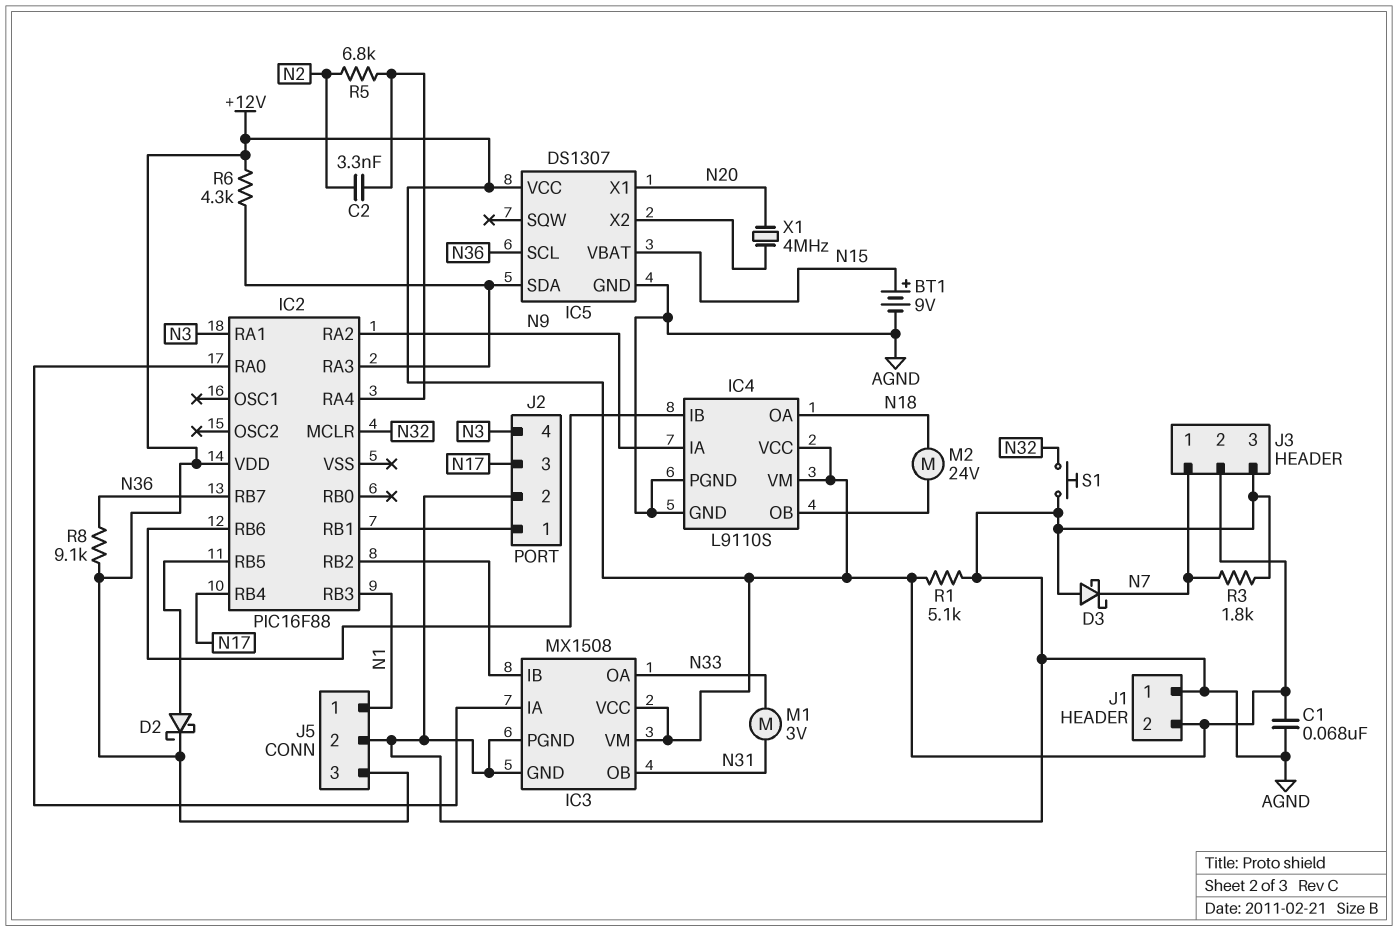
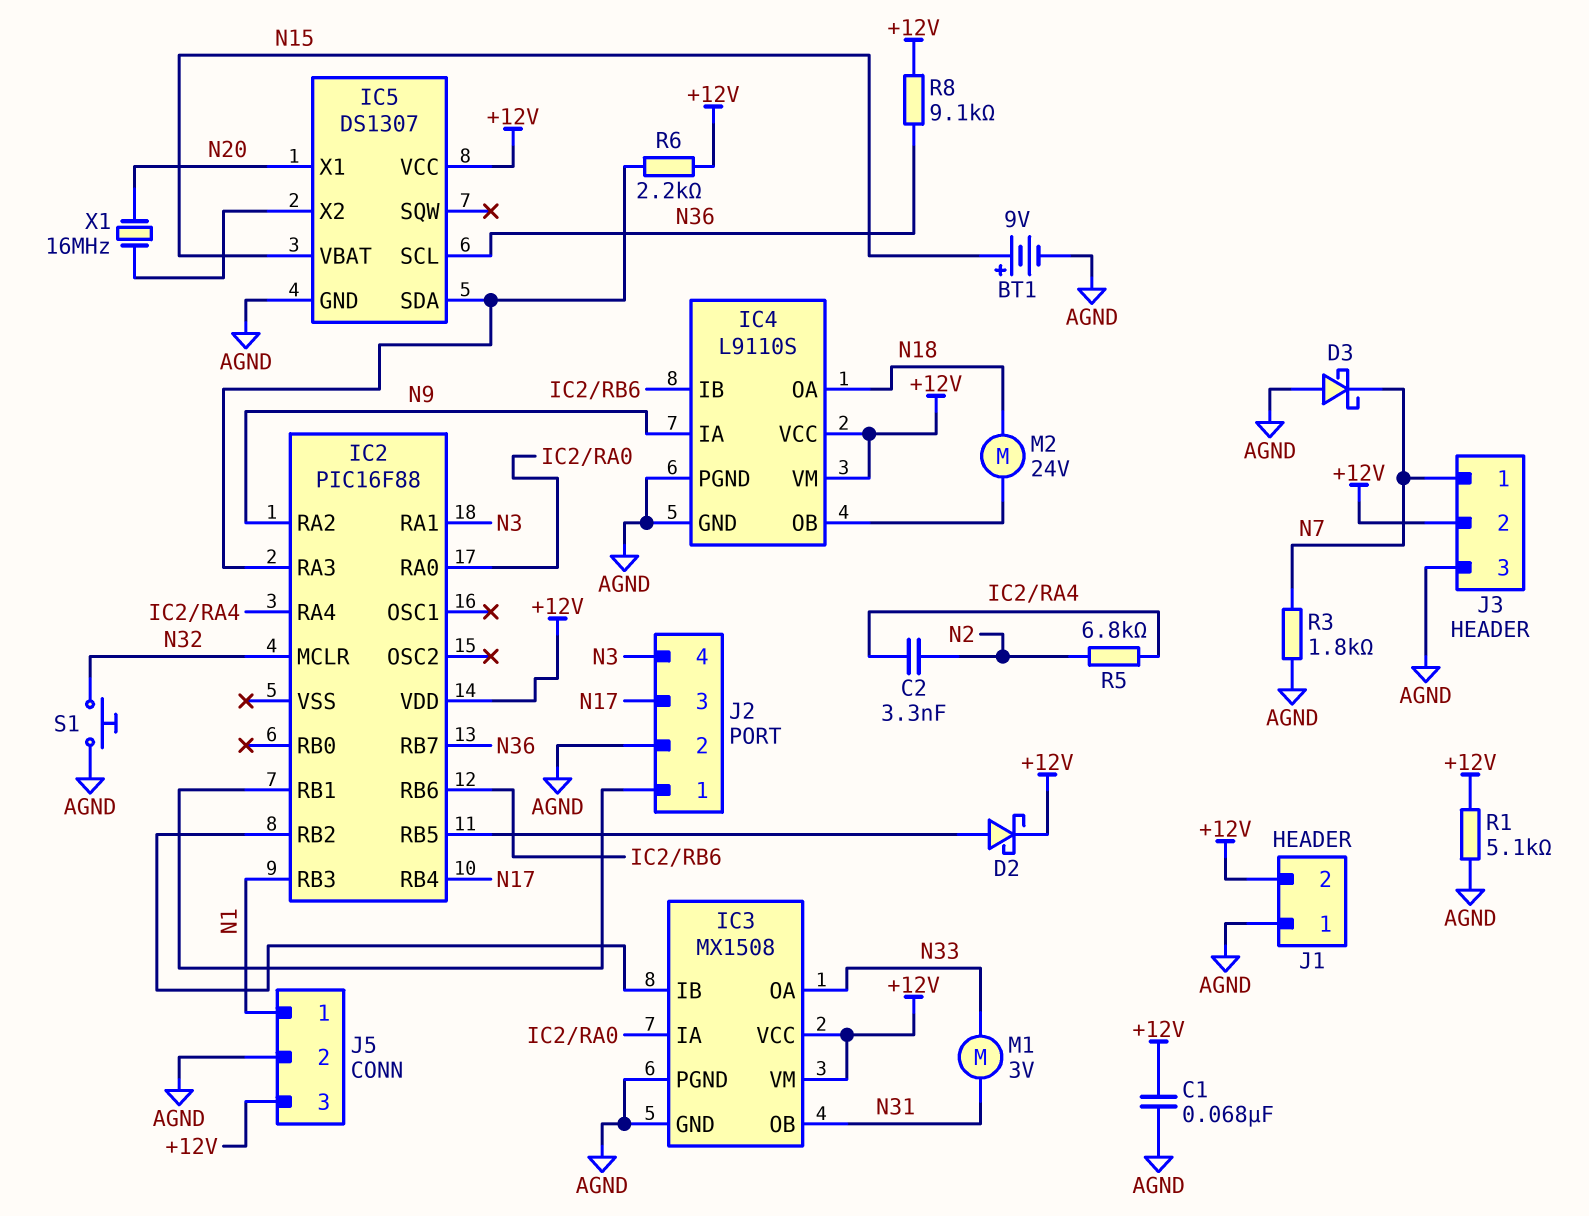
R6: 4.3k (+12V, IC2/RA3) -> 2.2k (+12V, IC2/RA3)
X1: 4MHz (IC5/X2, N20) -> 16MHz (IC5/X2, N20)

